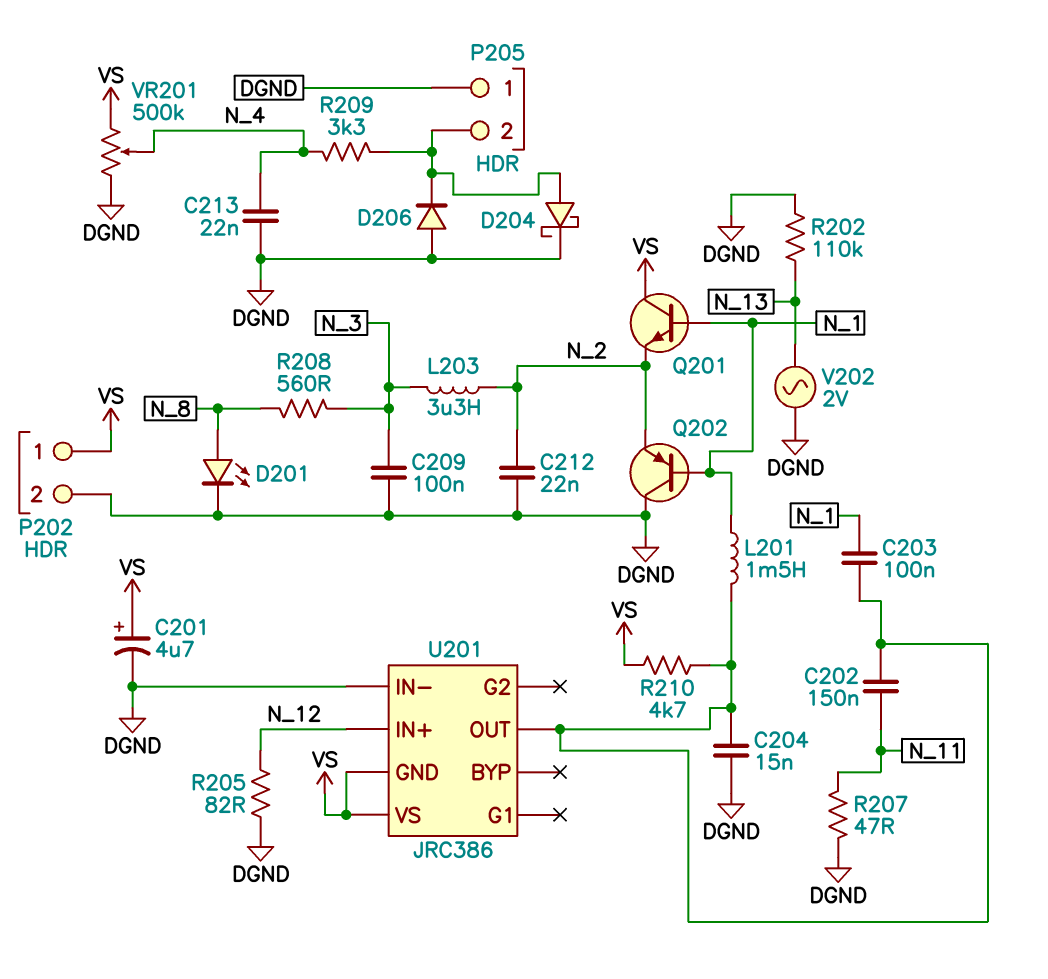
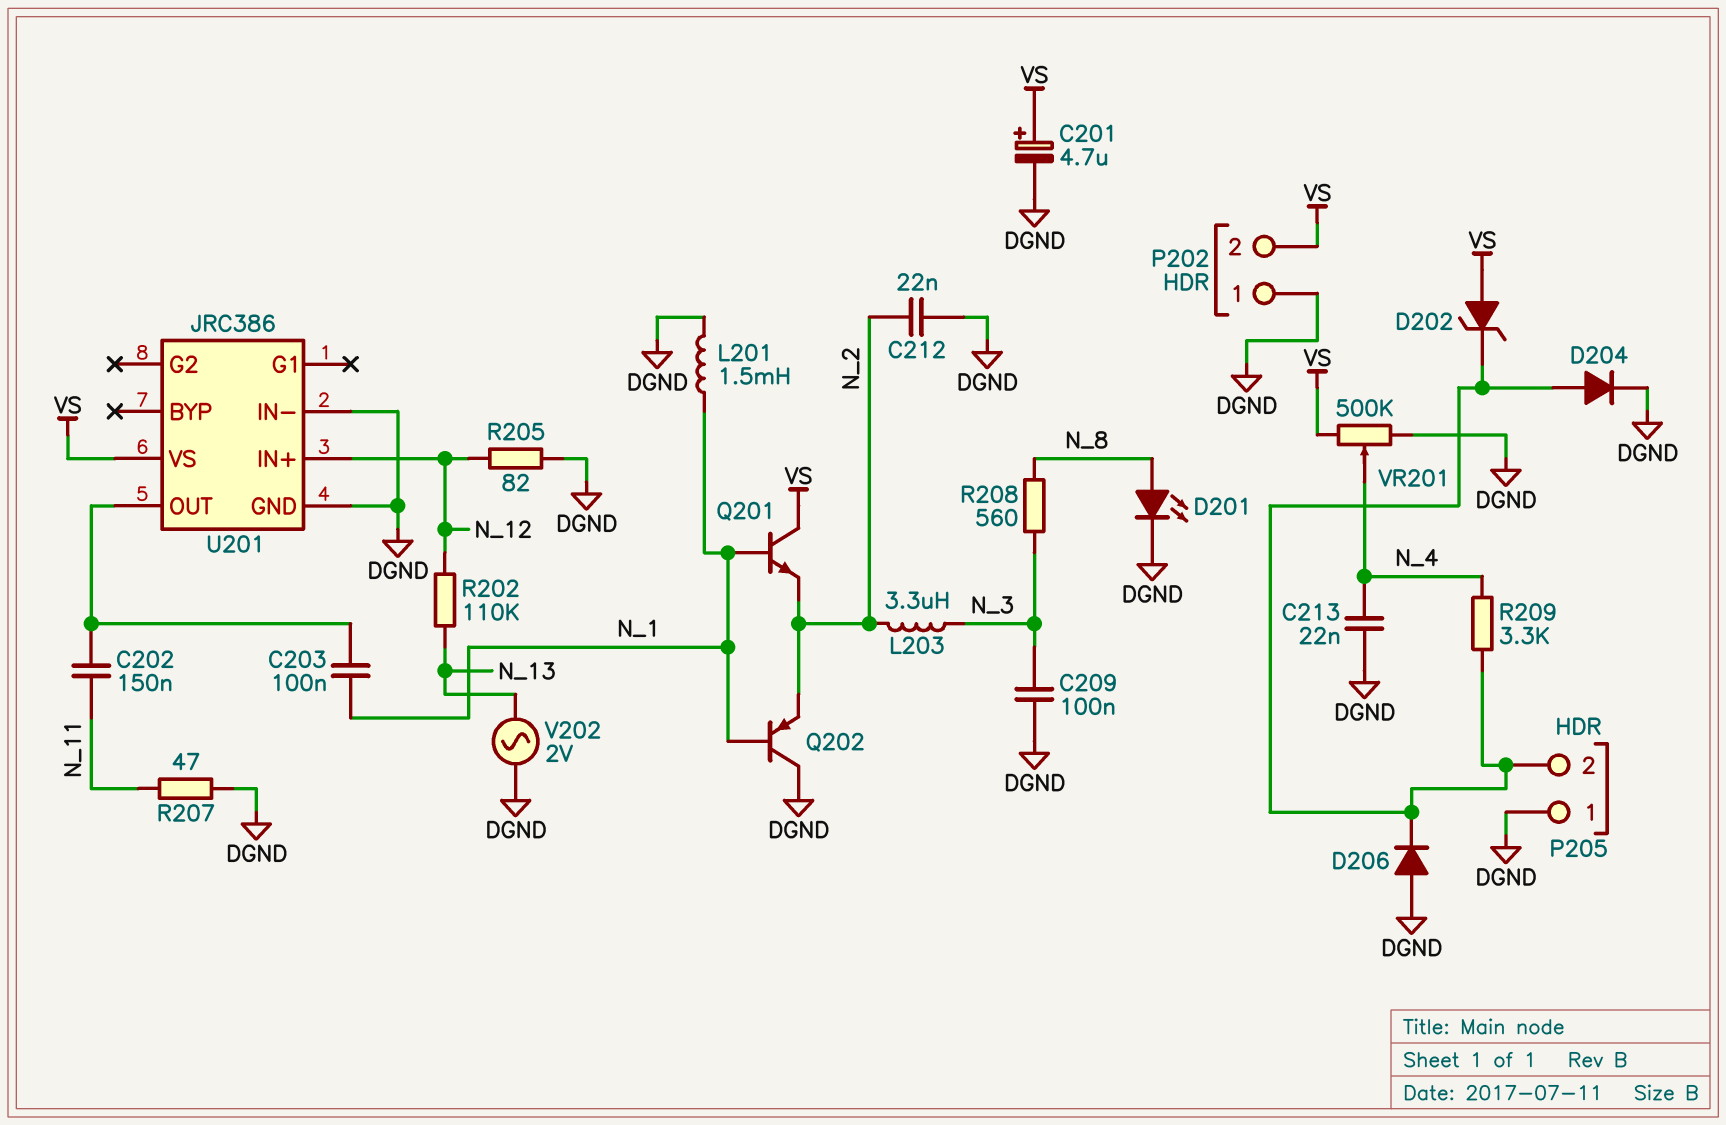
C204: 15nF (DGND, U201/OUT) -> none
D202: none -> zener (A VS, K P205/2)
D204: schottky (A P205/2, K DGND) -> diode (A P205/2, K DGND)
L201: 1.5mH (N_1, U201/OUT) -> 1.5mH (DGND, N_1)
P202 pin 1: VS -> DGND
P202 pin 2: DGND -> VS
R202: 110k (DGND, N_13) -> 110k (N_12, N_13)
R210: 4.7k (U201/OUT, VS) -> none
U201 pin GND: VS -> DGND

